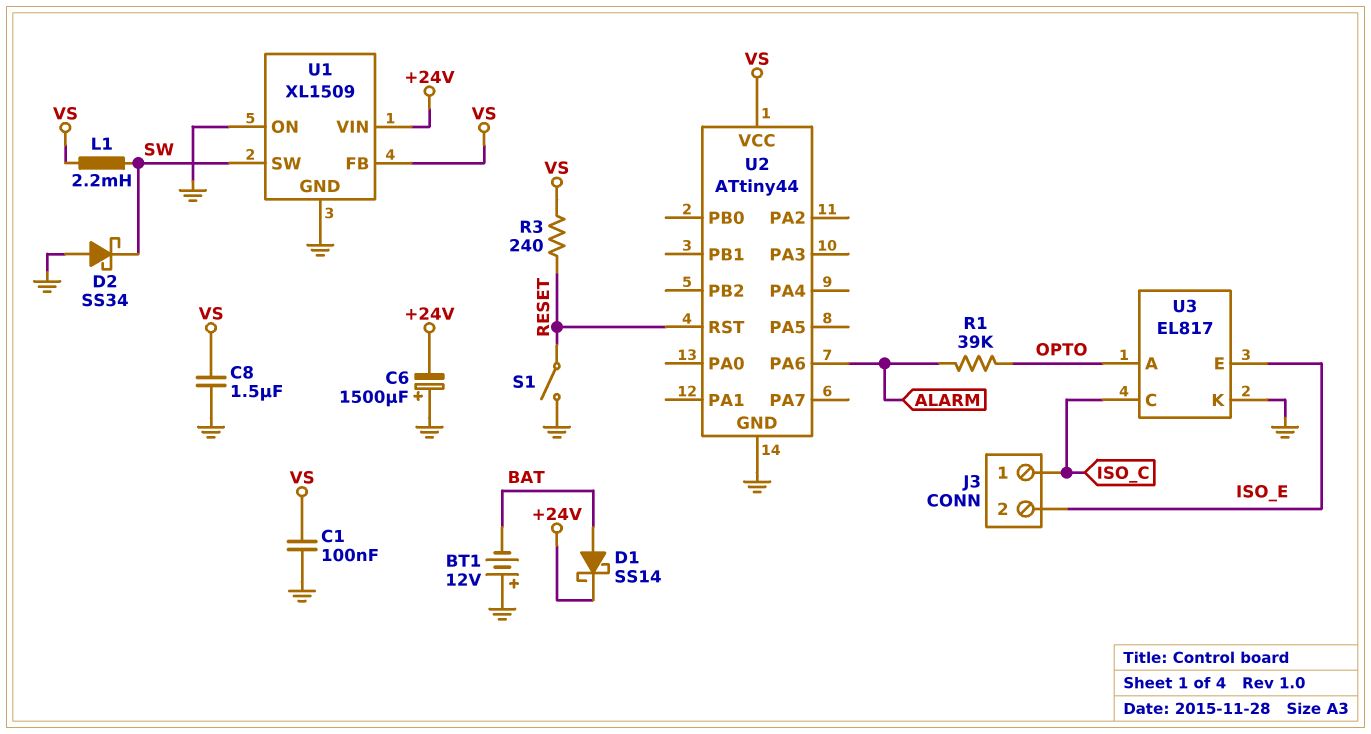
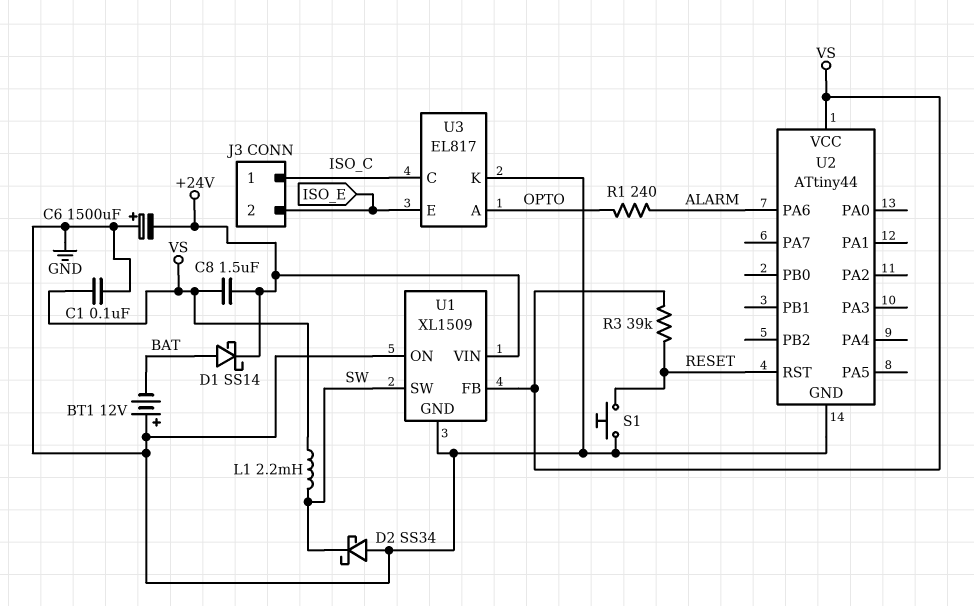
C8: 1.5uF (GND, VS) -> 1.5uF (+24V, VS)
R1: 39k (ALARM, OPTO) -> 240 (ALARM, OPTO)
R3: 240 (RESET, VS) -> 39k (RESET, VS)
S1: switch (GND, RESET) -> button (GND, RESET)

